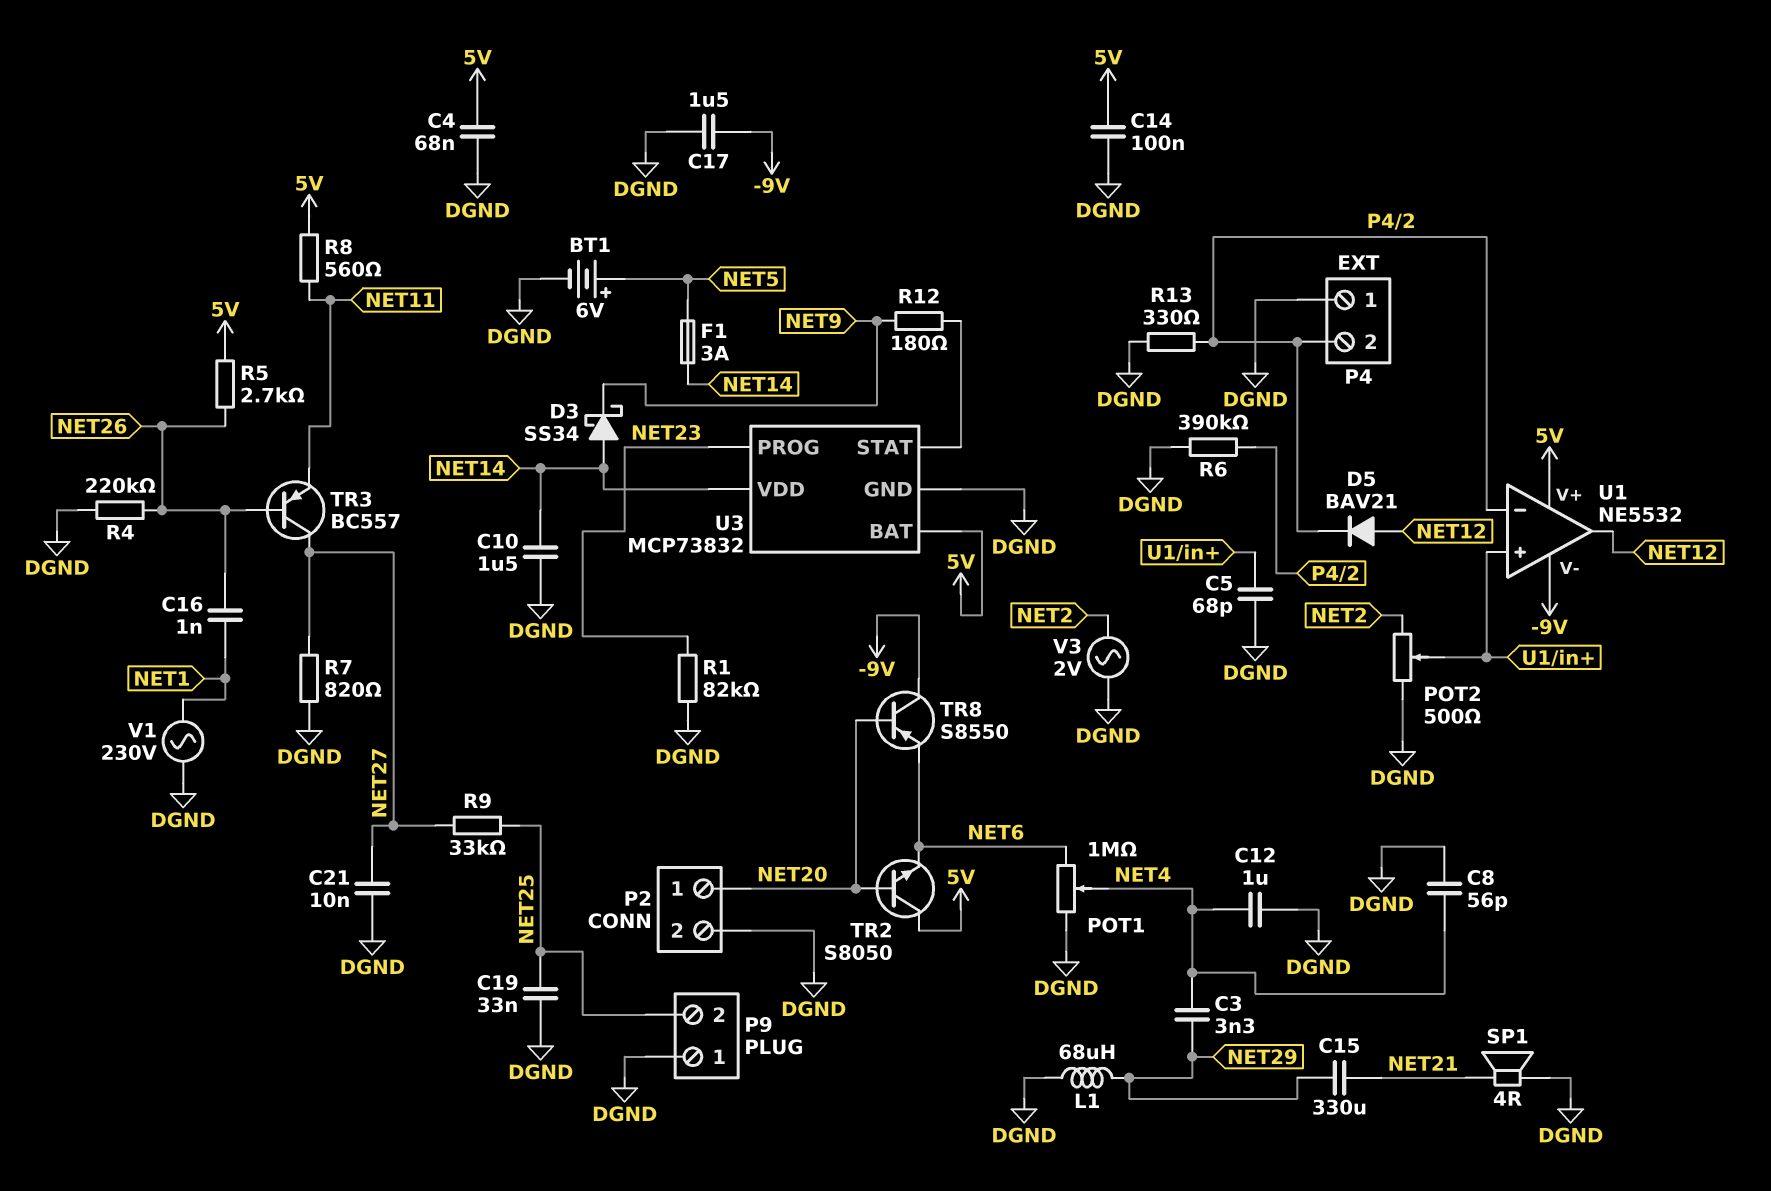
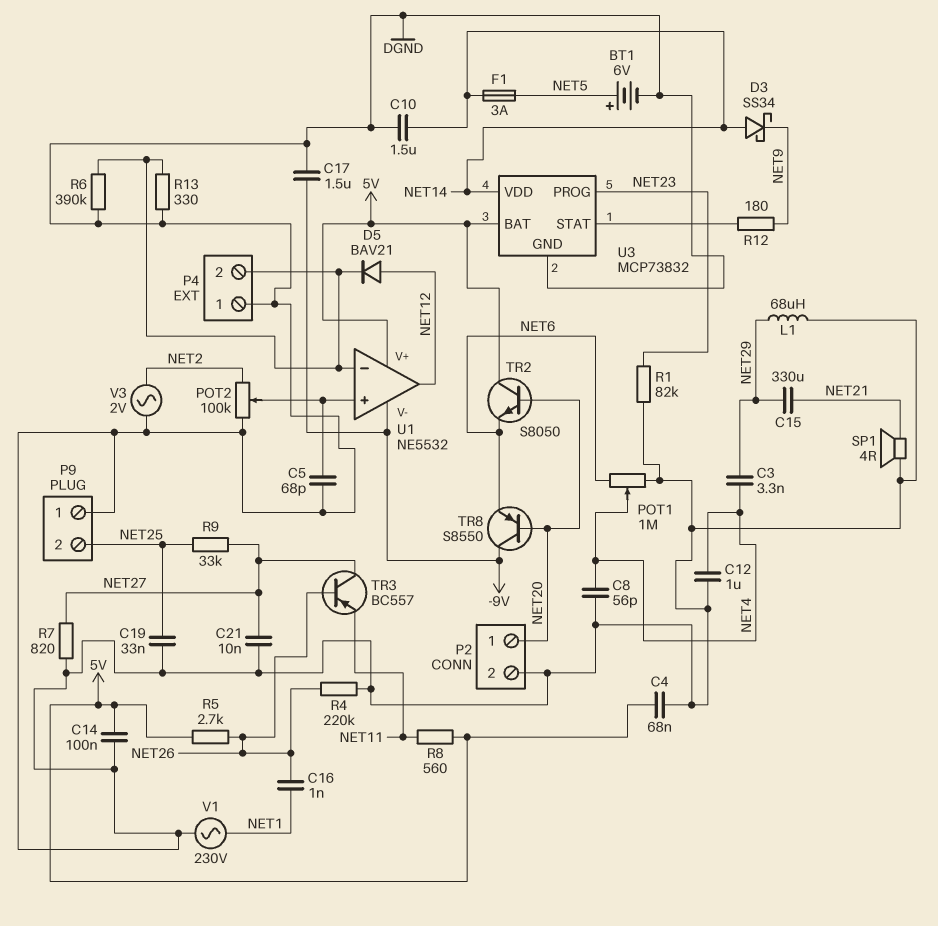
POT2: 500 (DGND, NET2, wiper U1/in+) -> 100k (DGND, NET2, wiper U1/in+)

